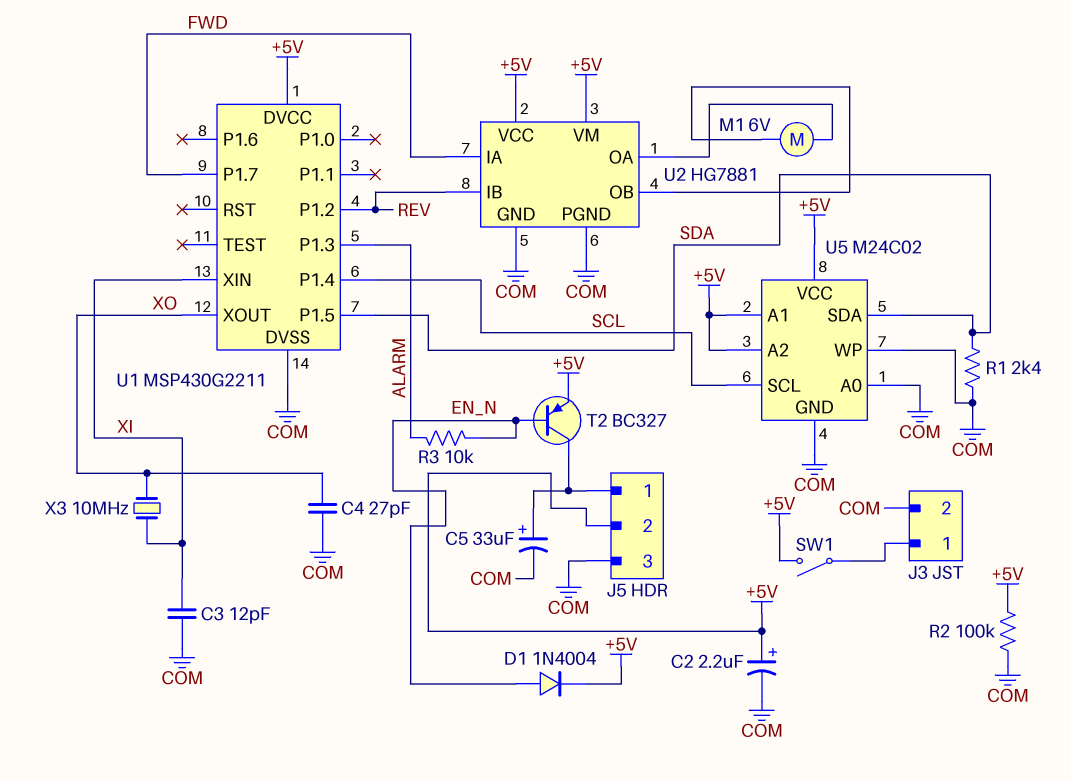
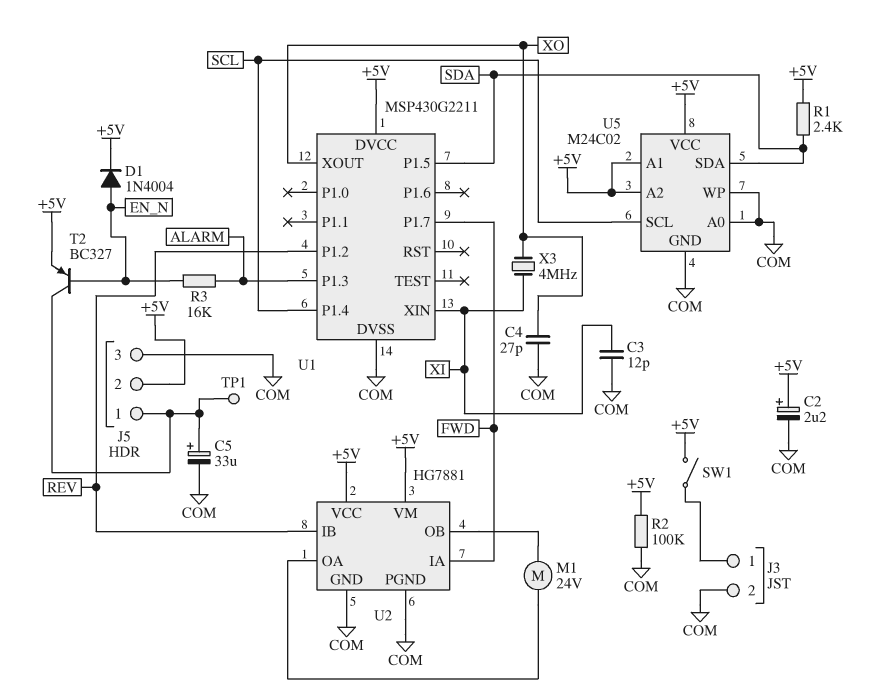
M1: motor 6V (U2/OA, U2/OB) -> motor 24V (U2/OA, U2/OB)
R1: 2.4k (COM, SDA) -> 2.4k (+5V, SDA)
R3: 10k (ALARM, EN_N) -> 16k (ALARM, EN_N)
TP1: none -> test point (J5/1)
X3: 10MHz (XI, XO) -> 4MHz (XI, XO)

